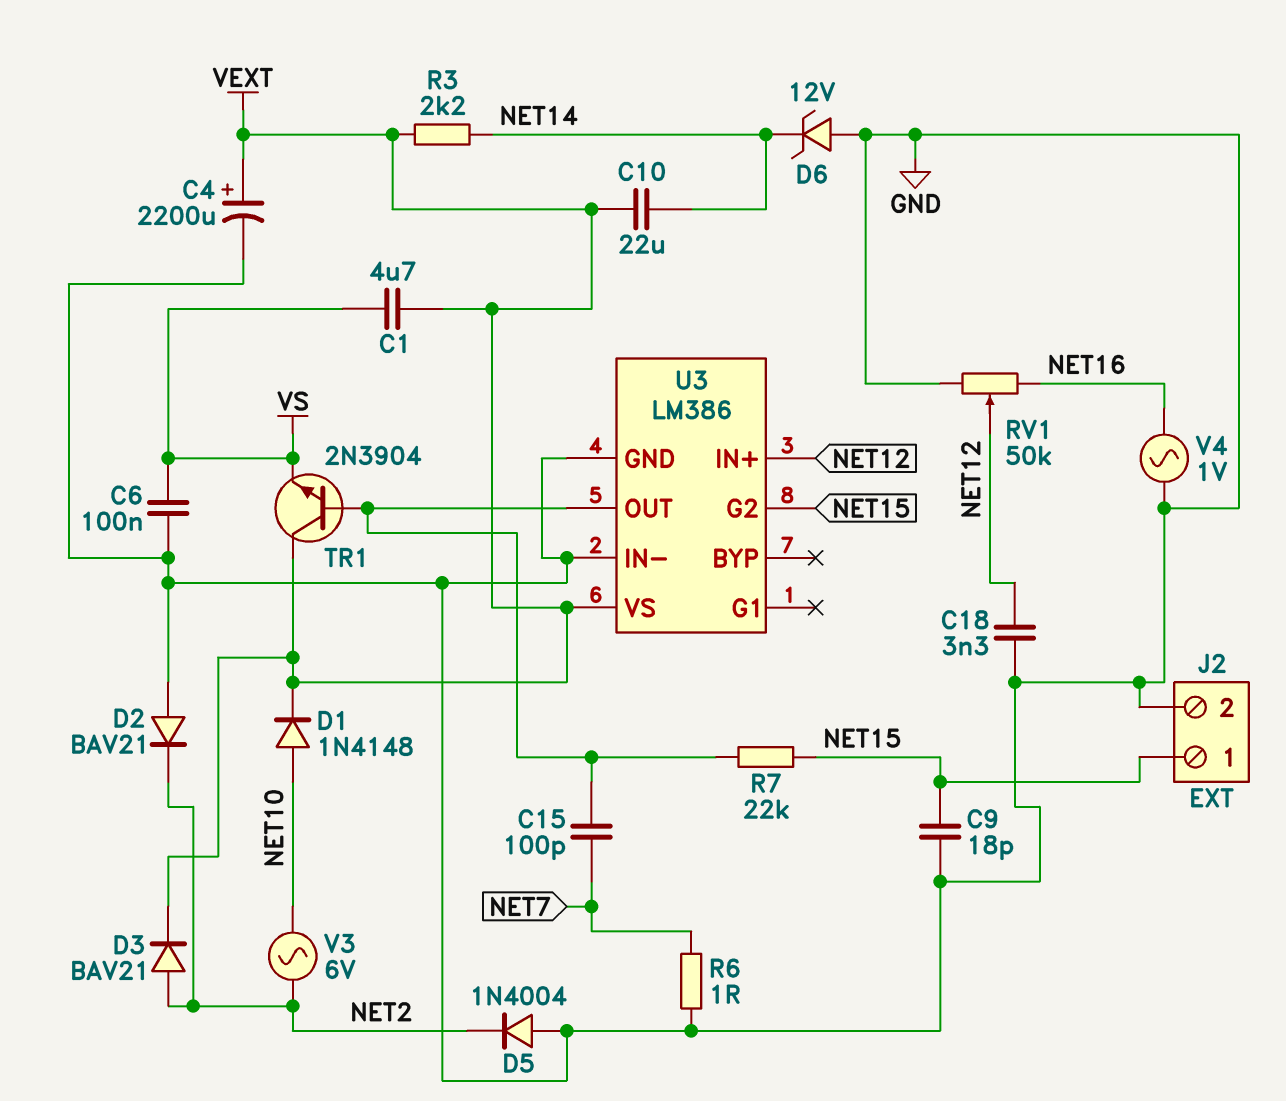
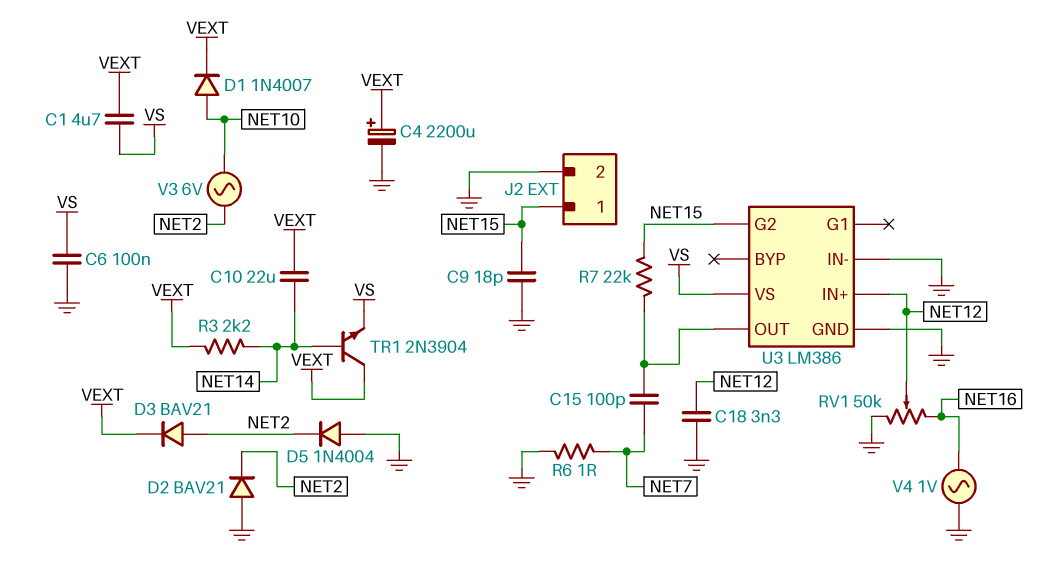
D1: diode 1N4148 (A NET10, K VEXT) -> diode 1N4007 (A NET10, K VEXT)
D6: zener 12V (A GND, K NET14) -> none
TR1: NPN 2N3904 (B U3/OUT, C VEXT, E VS) -> NPN 2N3904 (B NET14, C VEXT, E VS)
U3 pin VS: VEXT -> VS

